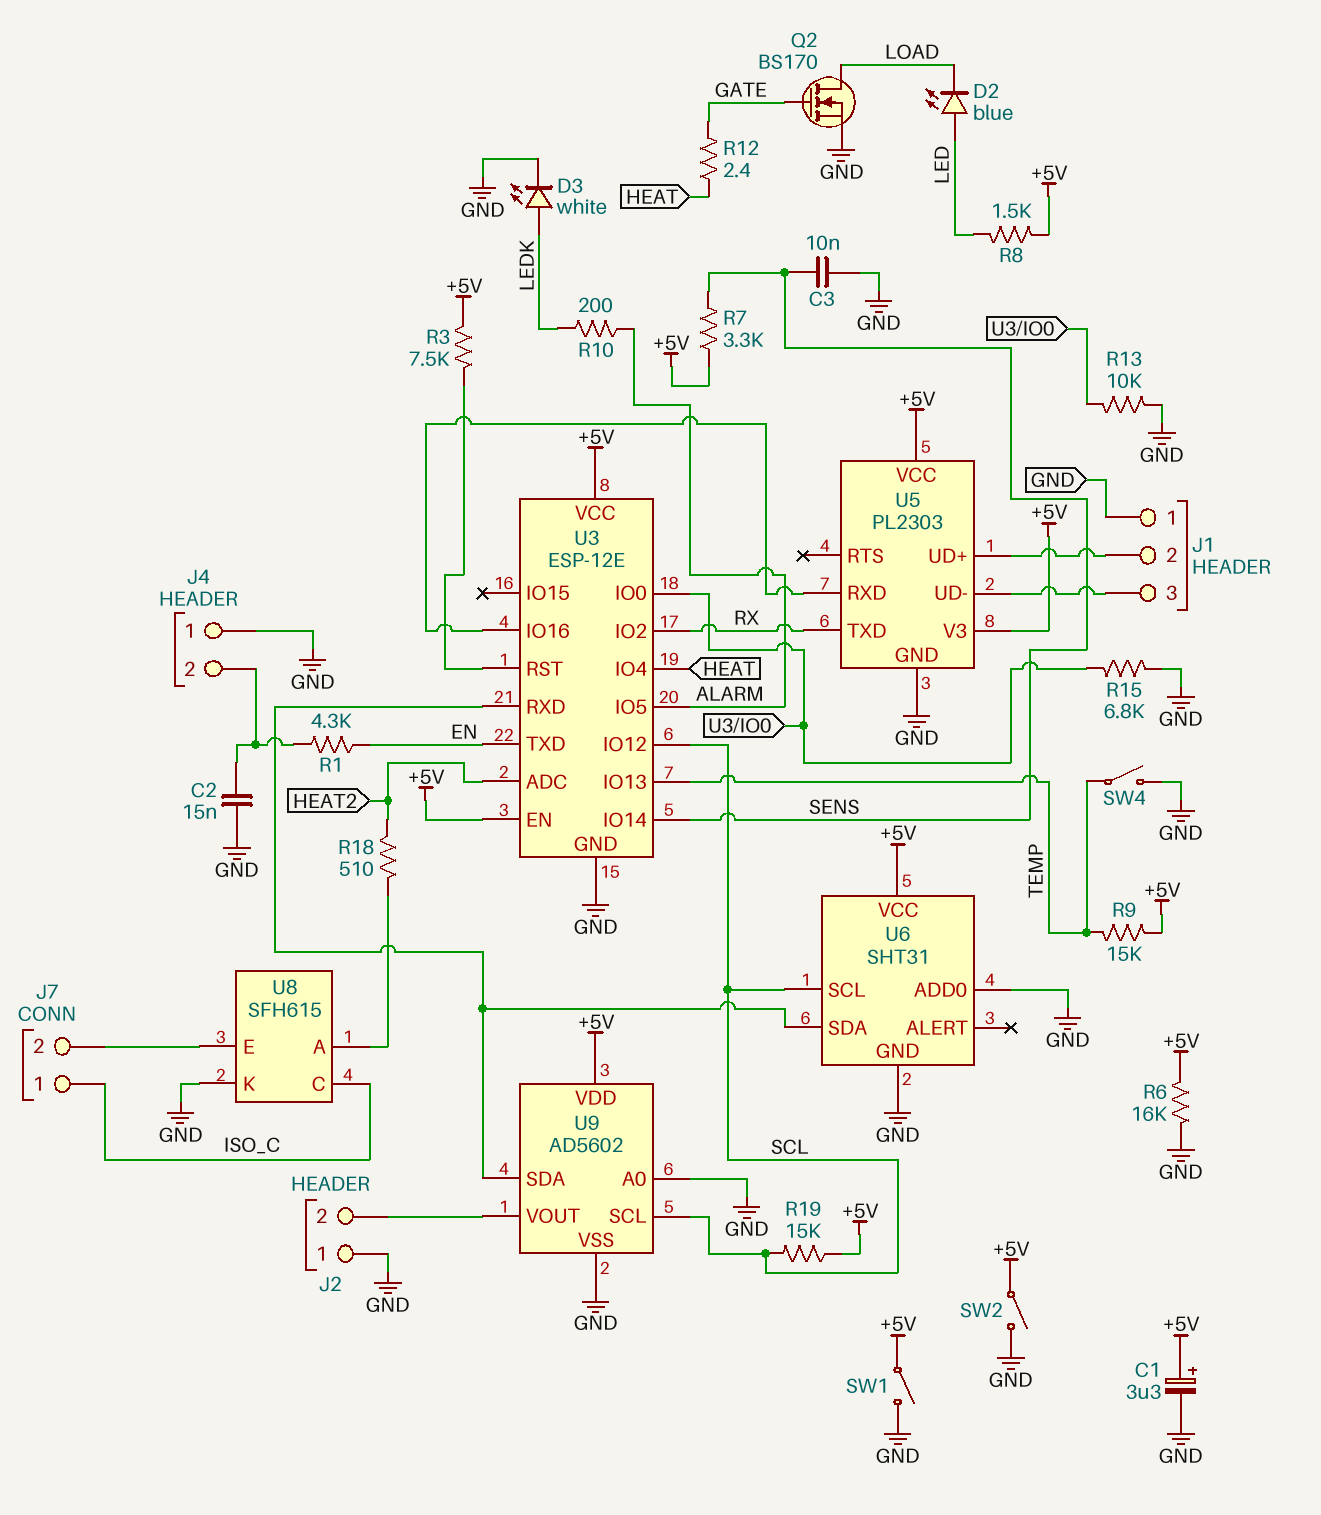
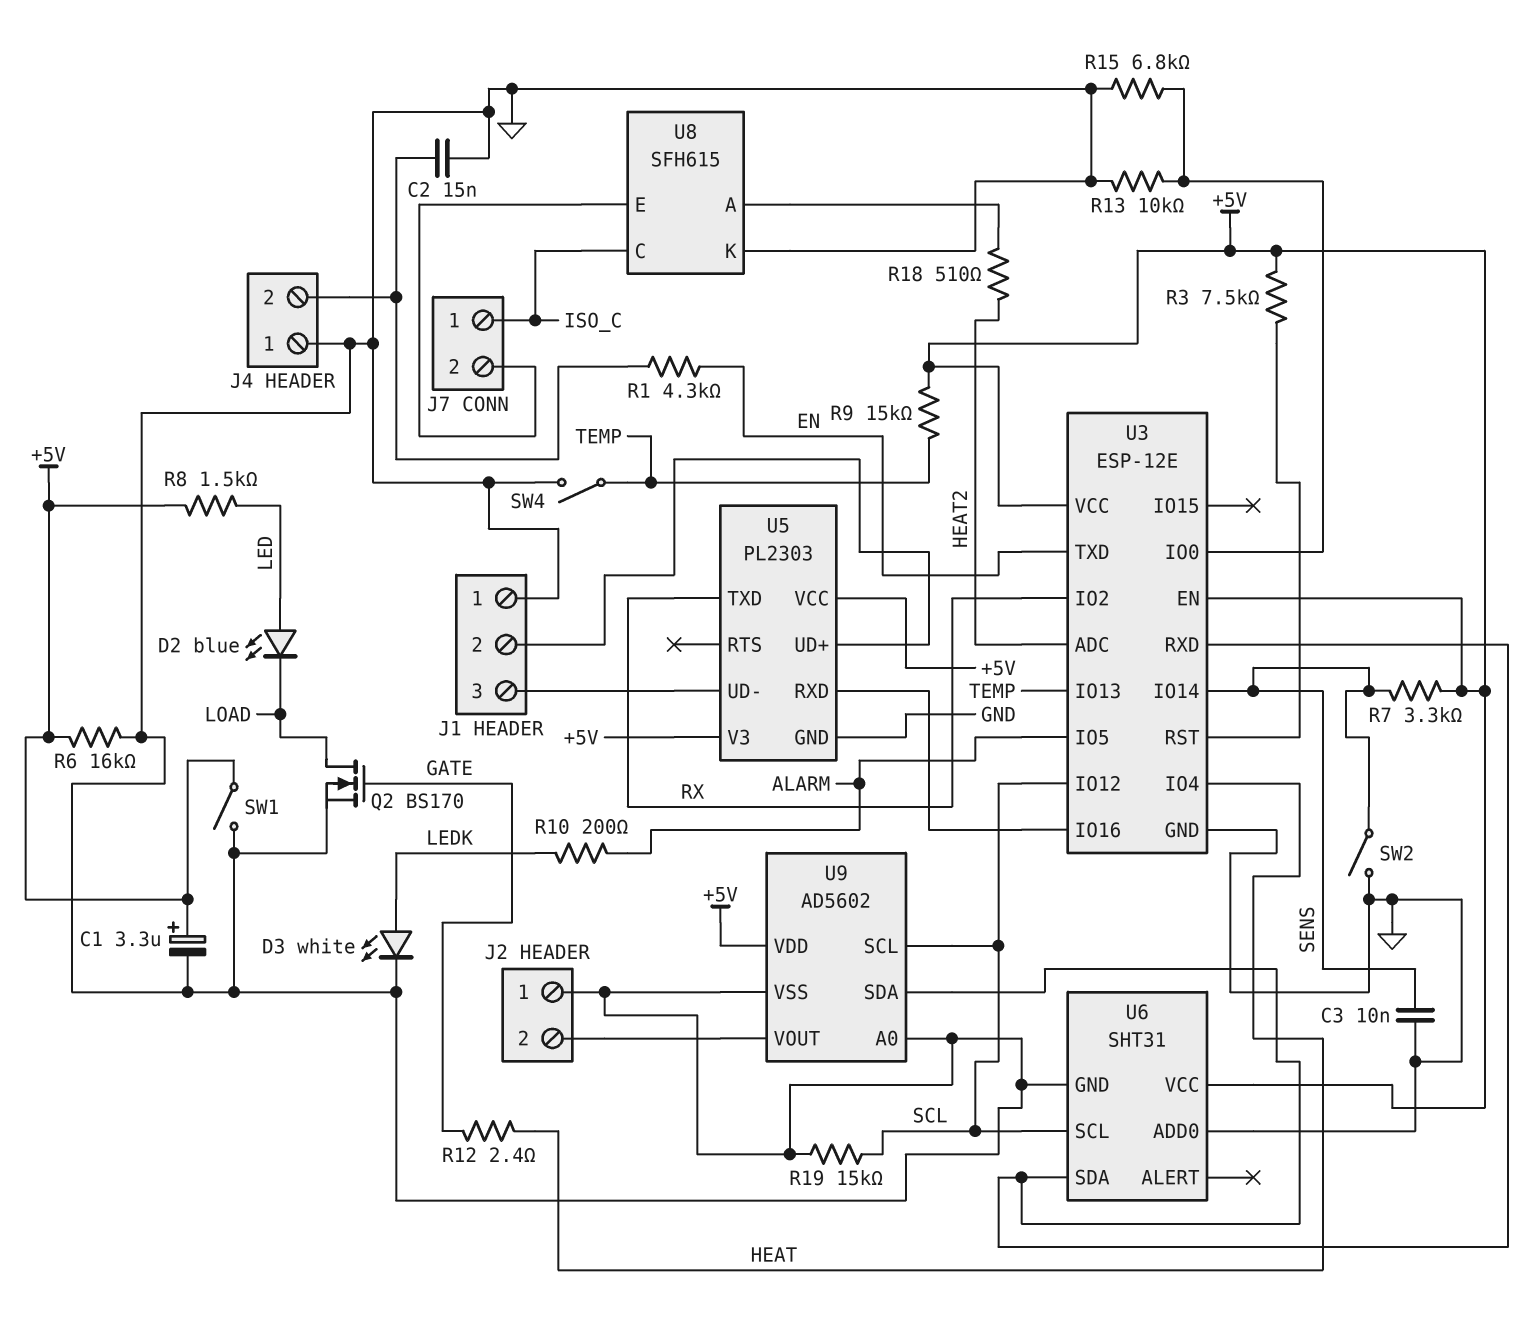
R19: 15k (+5V, SCL) -> 15k (GND, SCL)
SW2: switch (+5V, GND) -> switch (GND, SENS)

